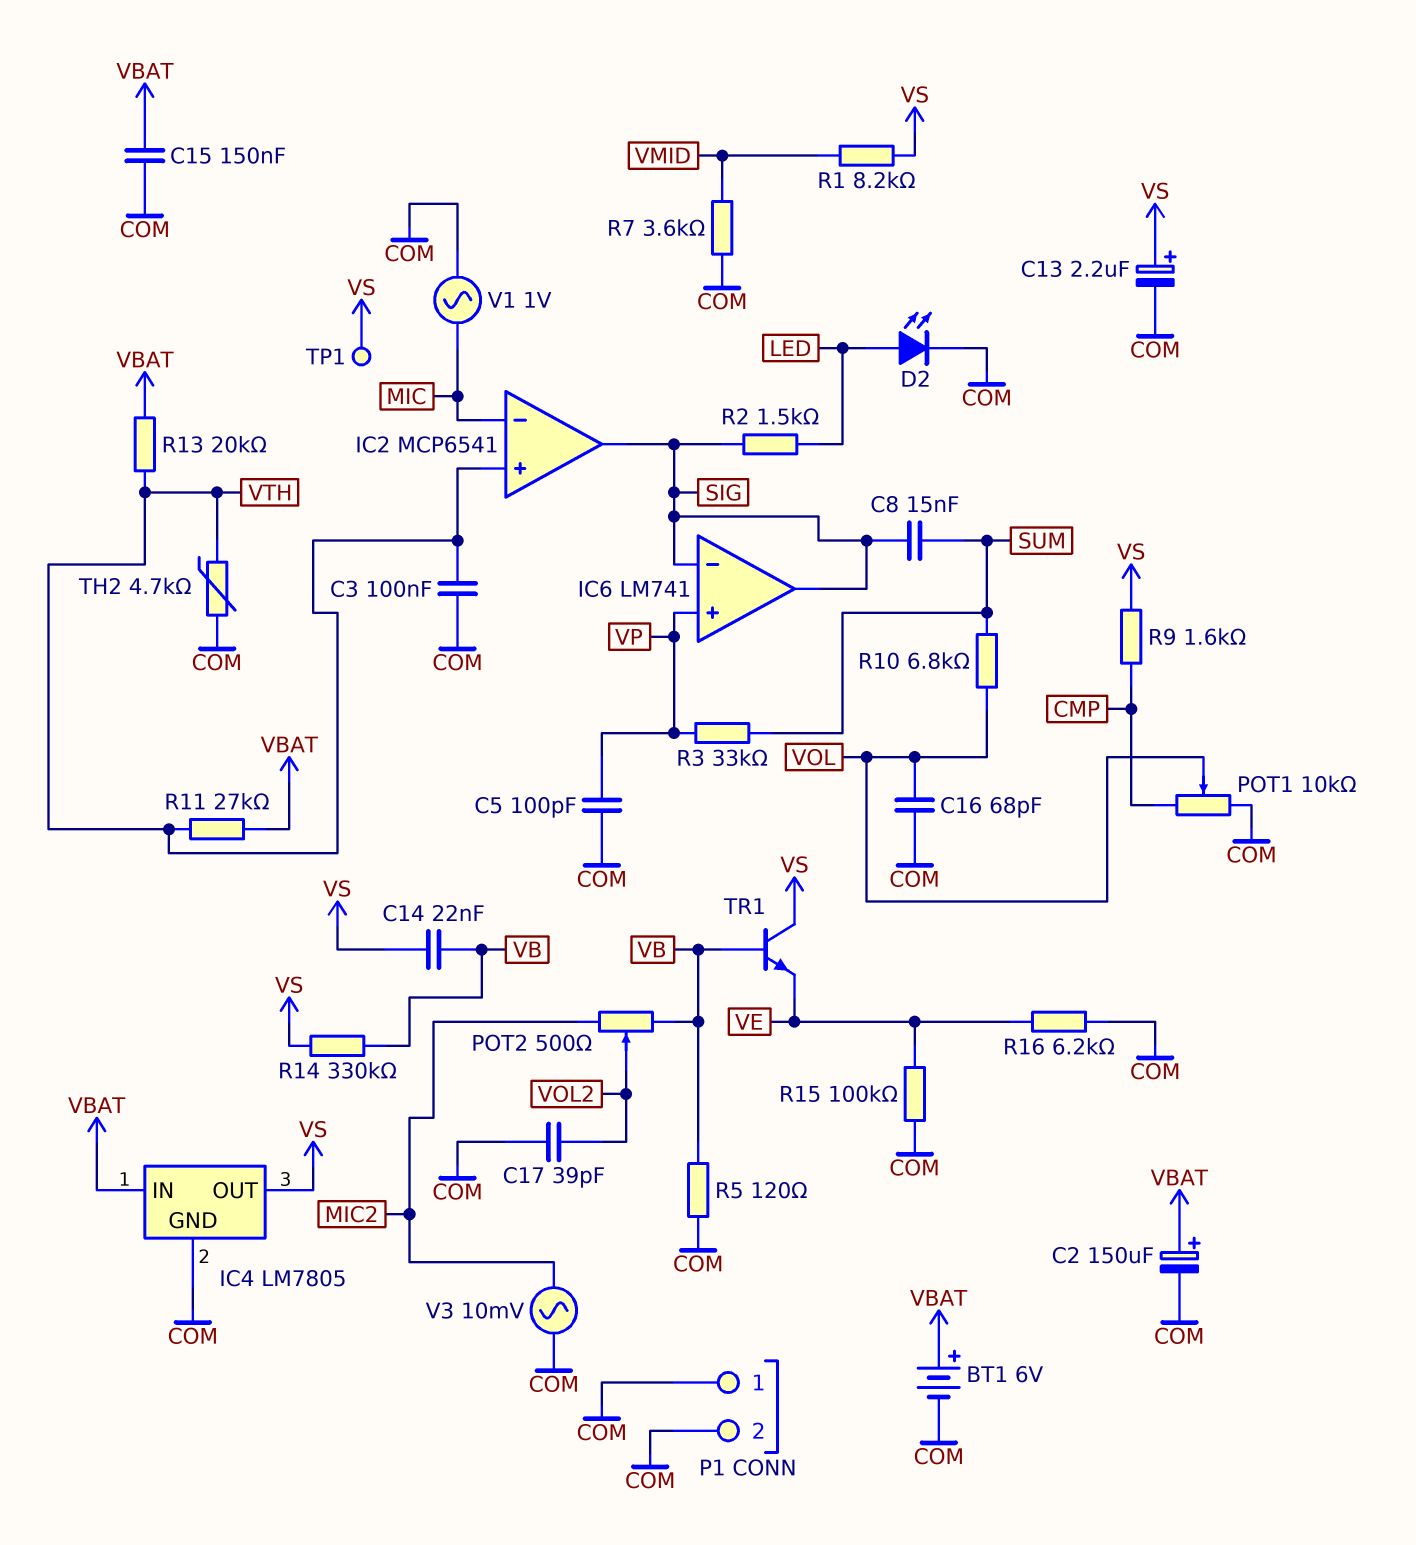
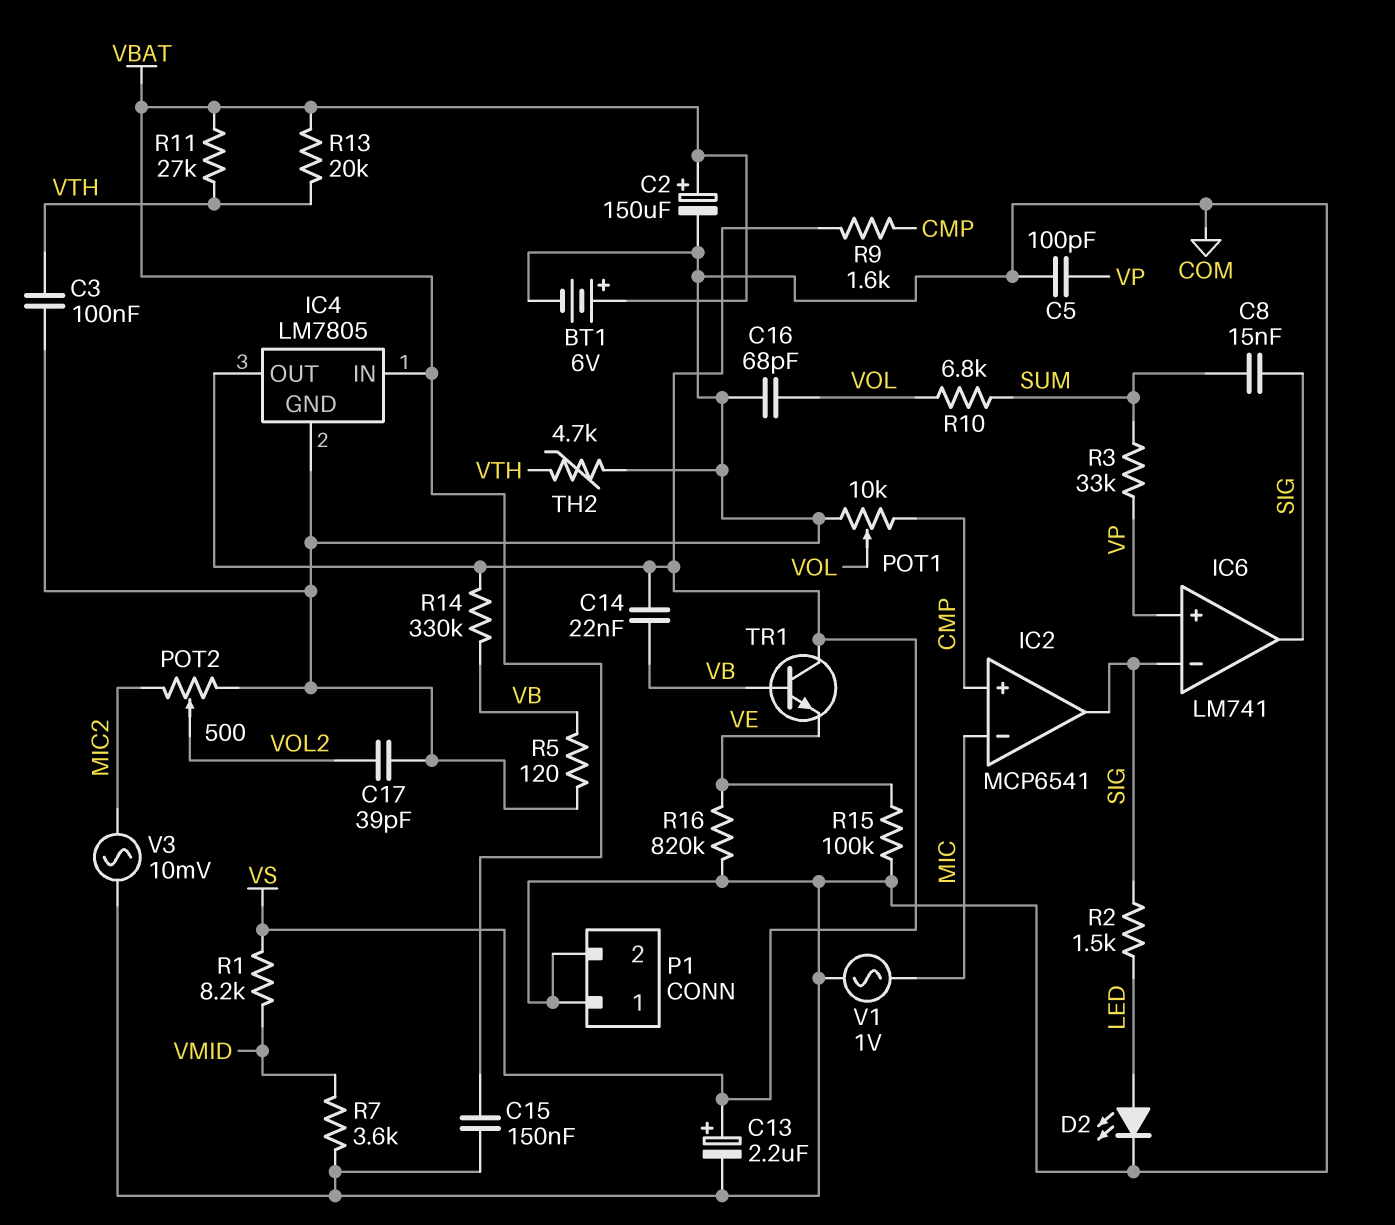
IC2 pin in+: VTH -> CMP
POT2: 500 (MIC2, VB, wiper VOL2) -> 500 (COM, MIC2, wiper VOL2)
R16: 6.2k (COM, VE) -> 820k (COM, VE)
TP1: test point (VS) -> none

